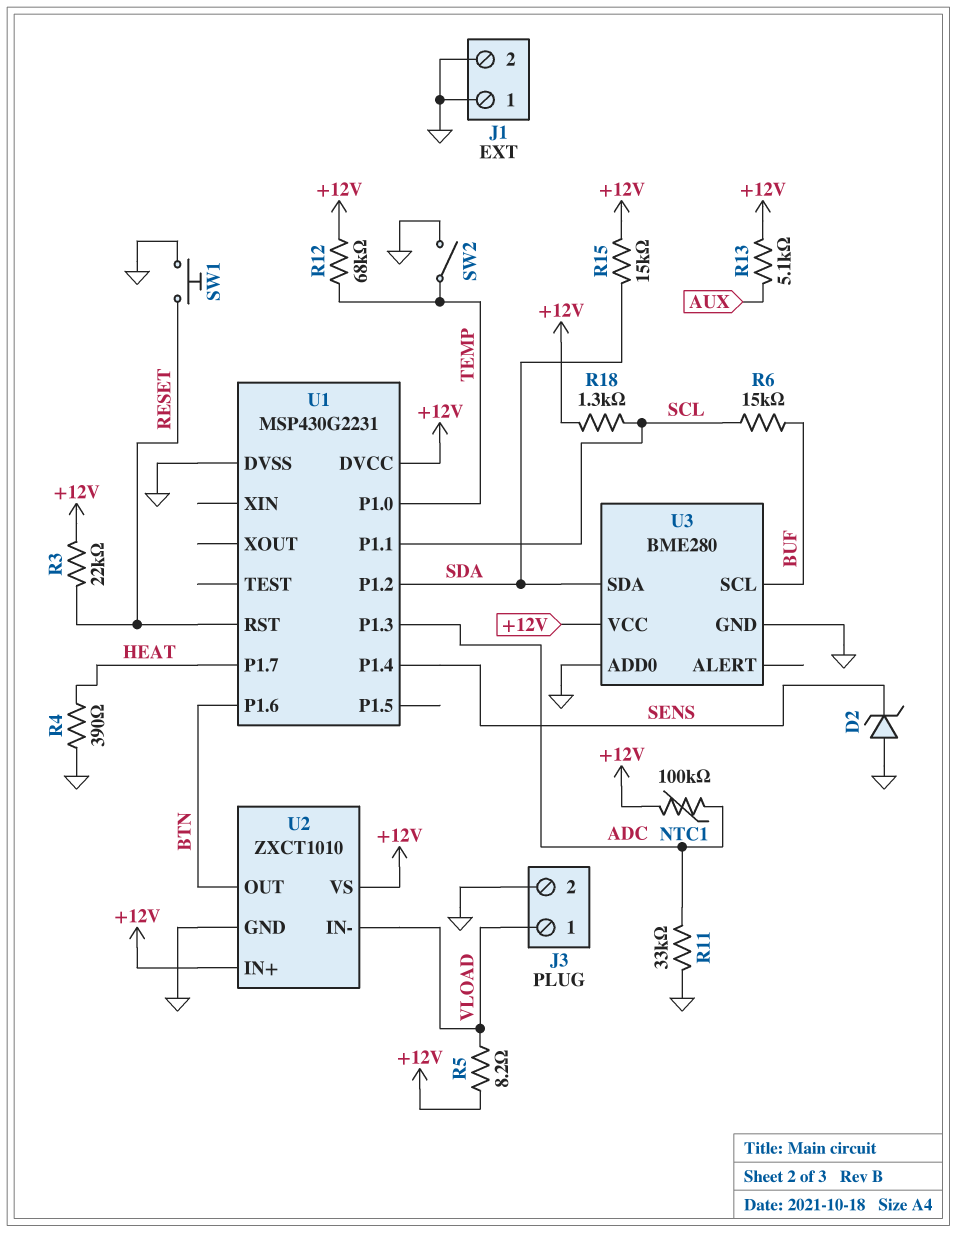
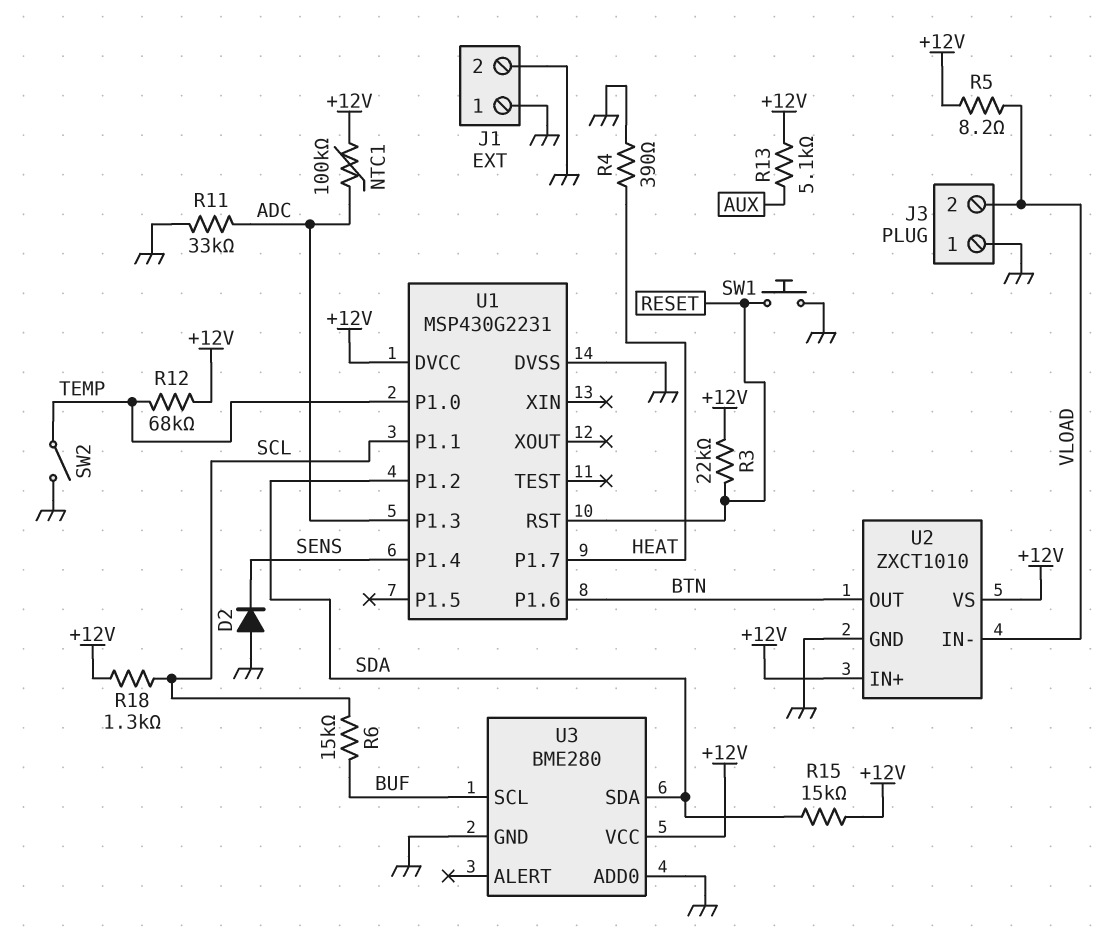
D2: zener (A GND, K SENS) -> diode (A GND, K SENS)
J3 pin 1: VLOAD -> GND
J3 pin 2: GND -> VLOAD

